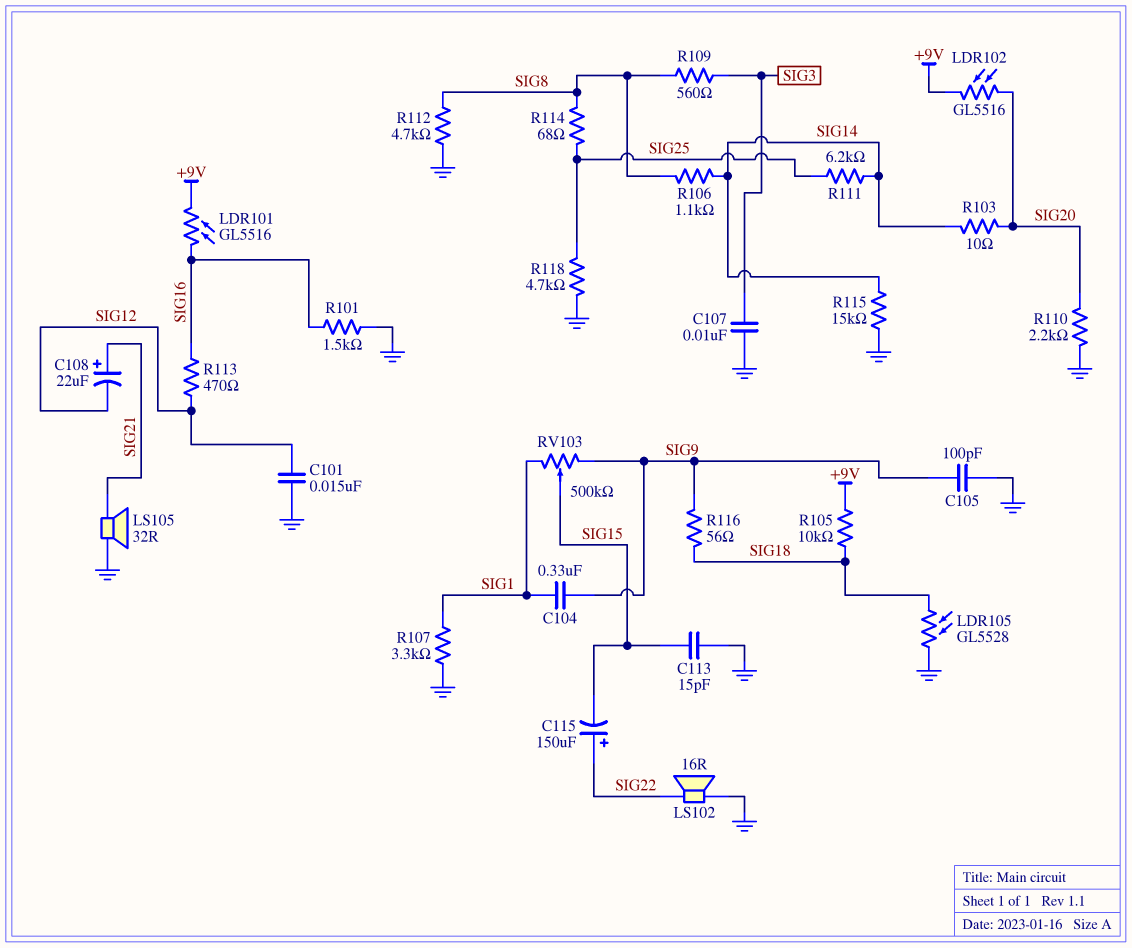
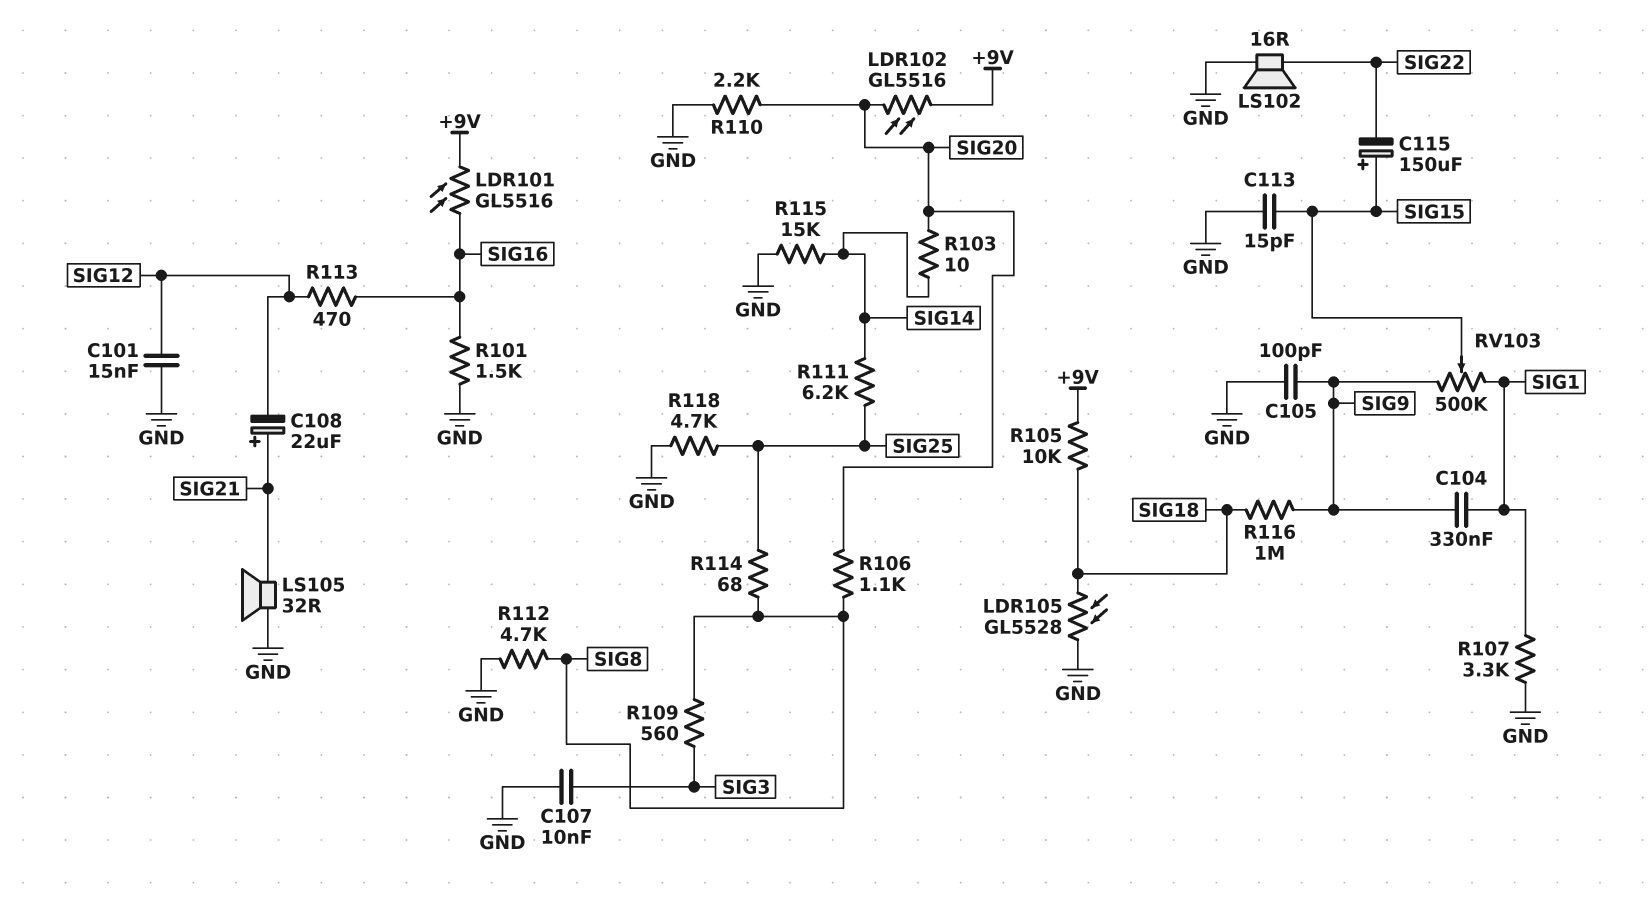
C115: 150uF (plus SIG22, minus SIG15) -> 150uF (plus SIG15, minus SIG22)
R106: 1.1k (SIG8, SIG14) -> 1.1k (SIG8, SIG20)
R116: 56 (SIG9, SIG18) -> 1M (SIG9, SIG18)

